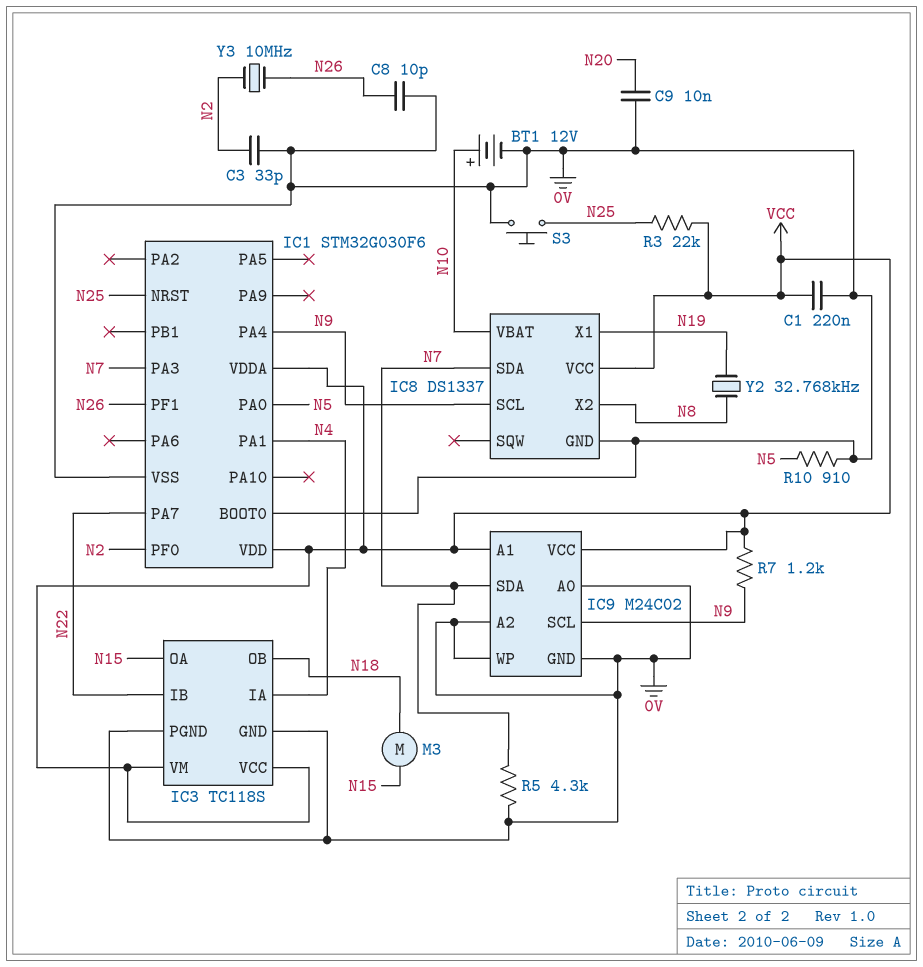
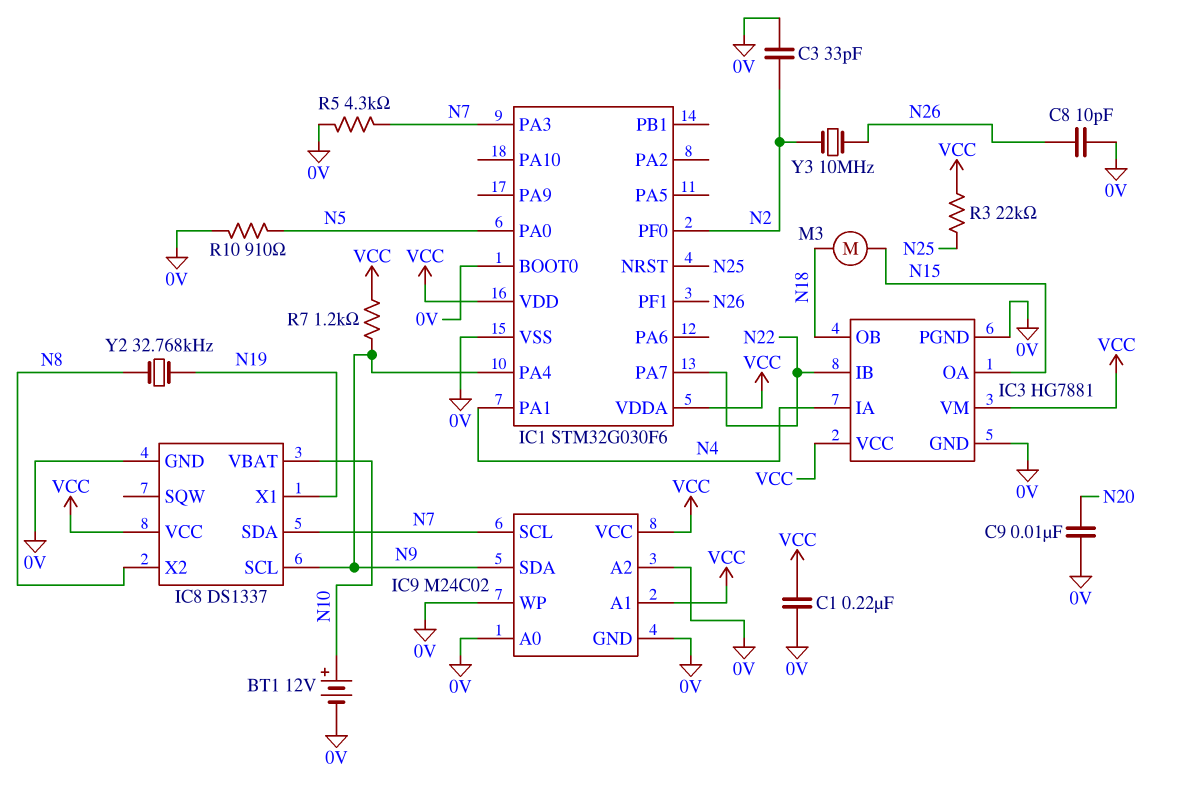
IC3: TC118S -> HG7881
IC9 pin SCL: N9 -> N7
IC9 pin SDA: N7 -> N9
S3: button (0V, N25) -> none

